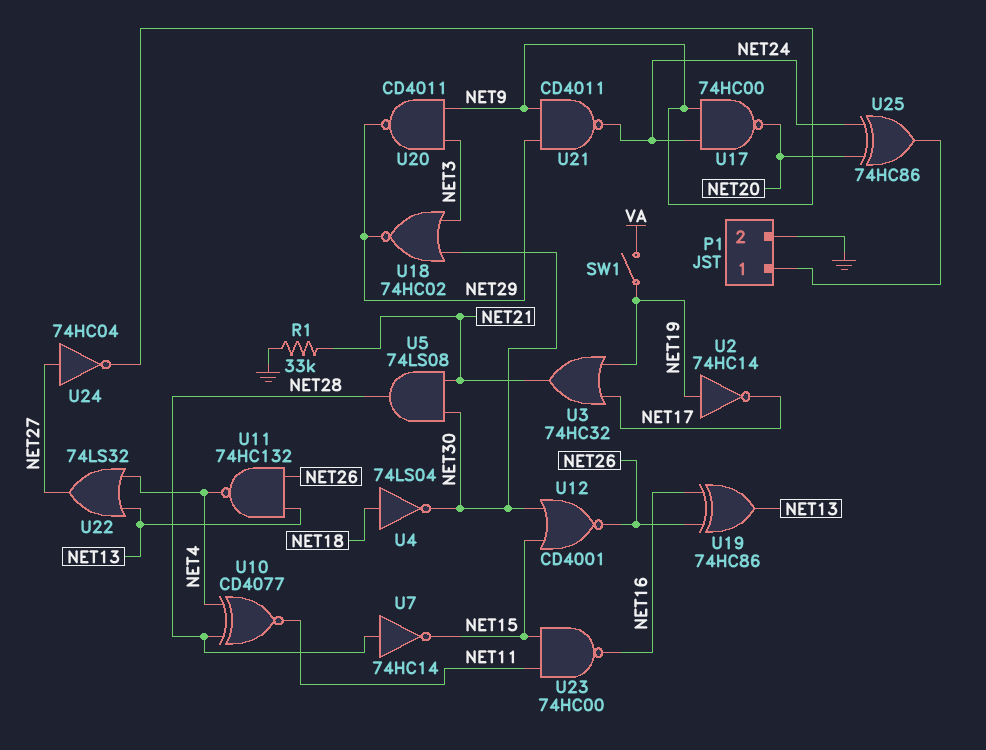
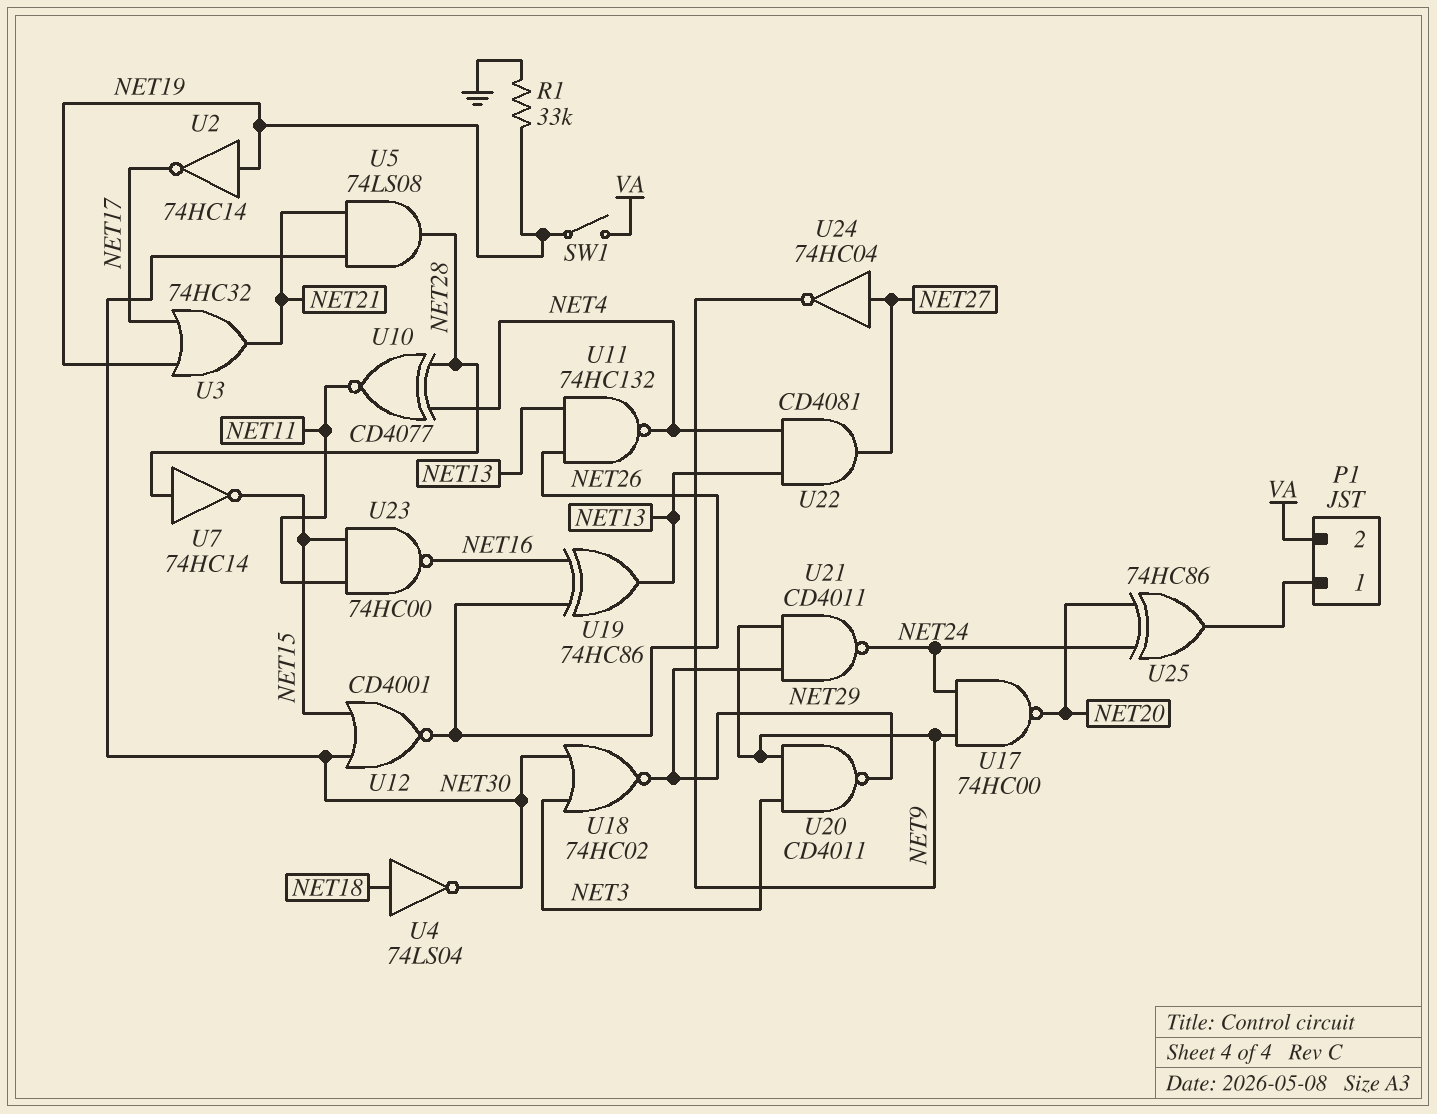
P1 pin 2: GND -> VA
R1: 33k (GND, NET21) -> 33k (GND, NET19)
U22: OR 74LS32 (in NET4, in NET13, out NET27) -> AND CD4081 (in NET4, in NET13, out NET27)

